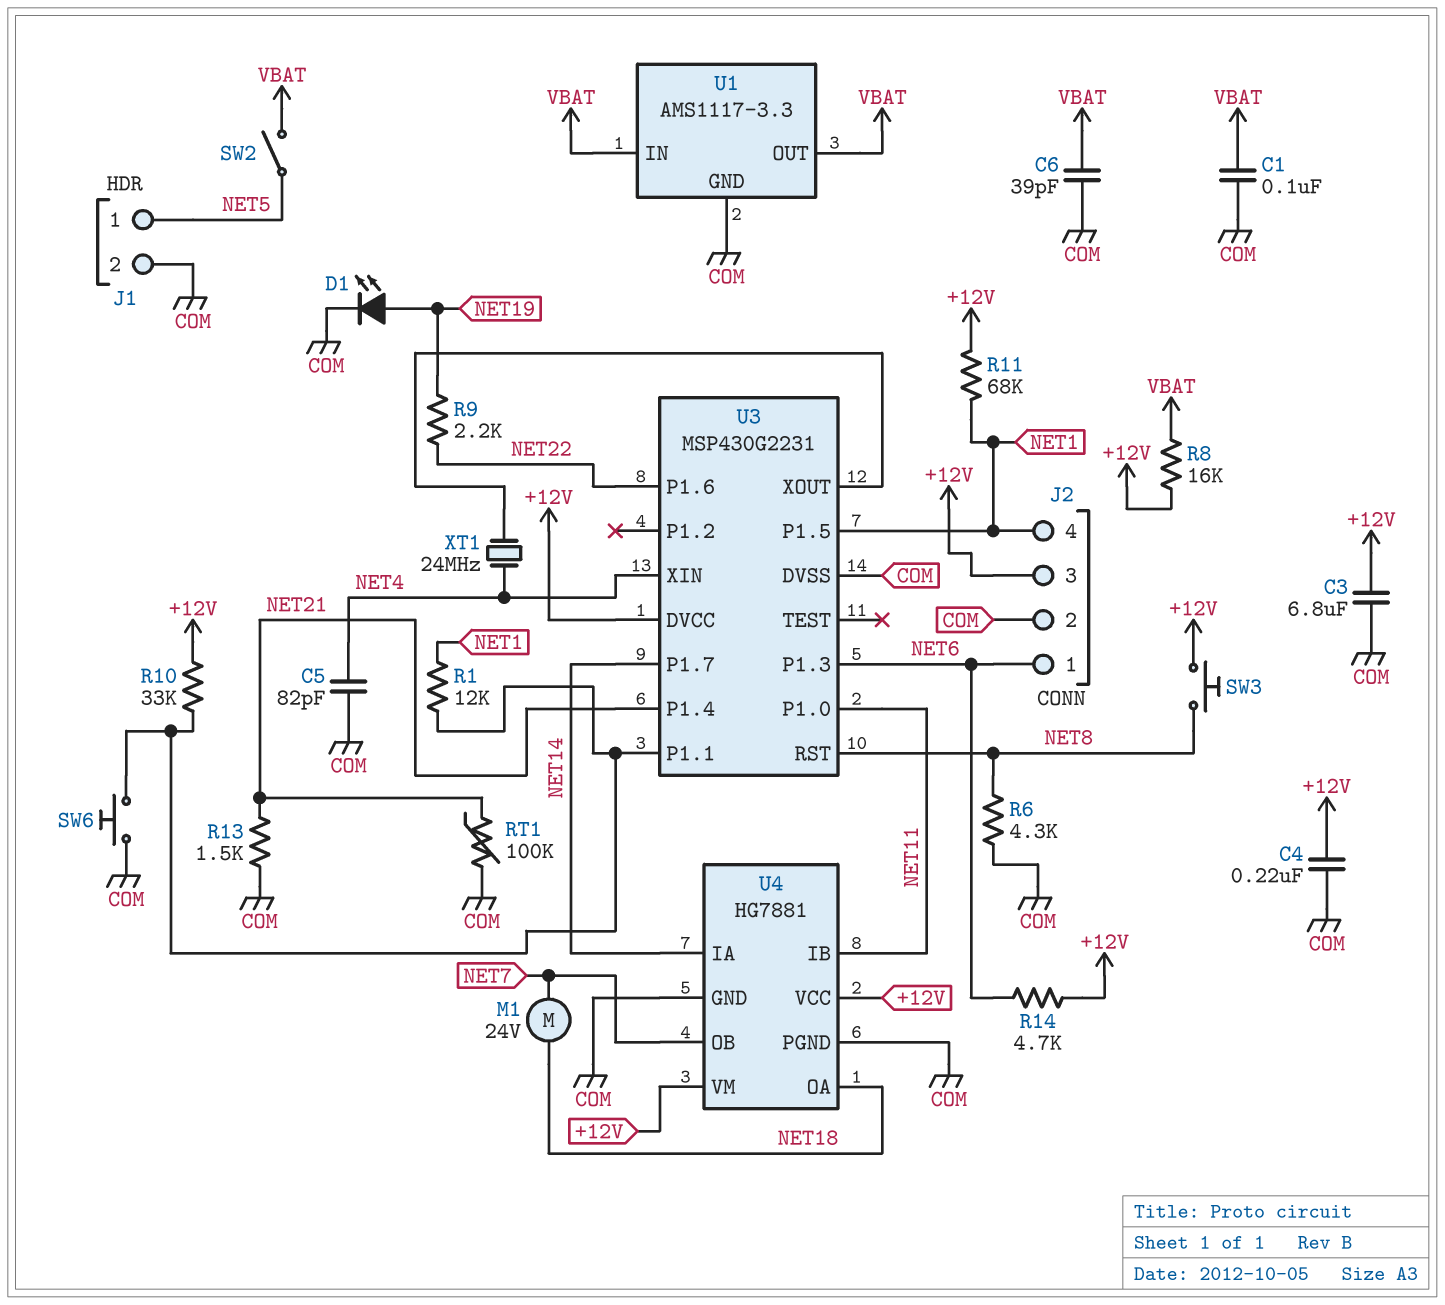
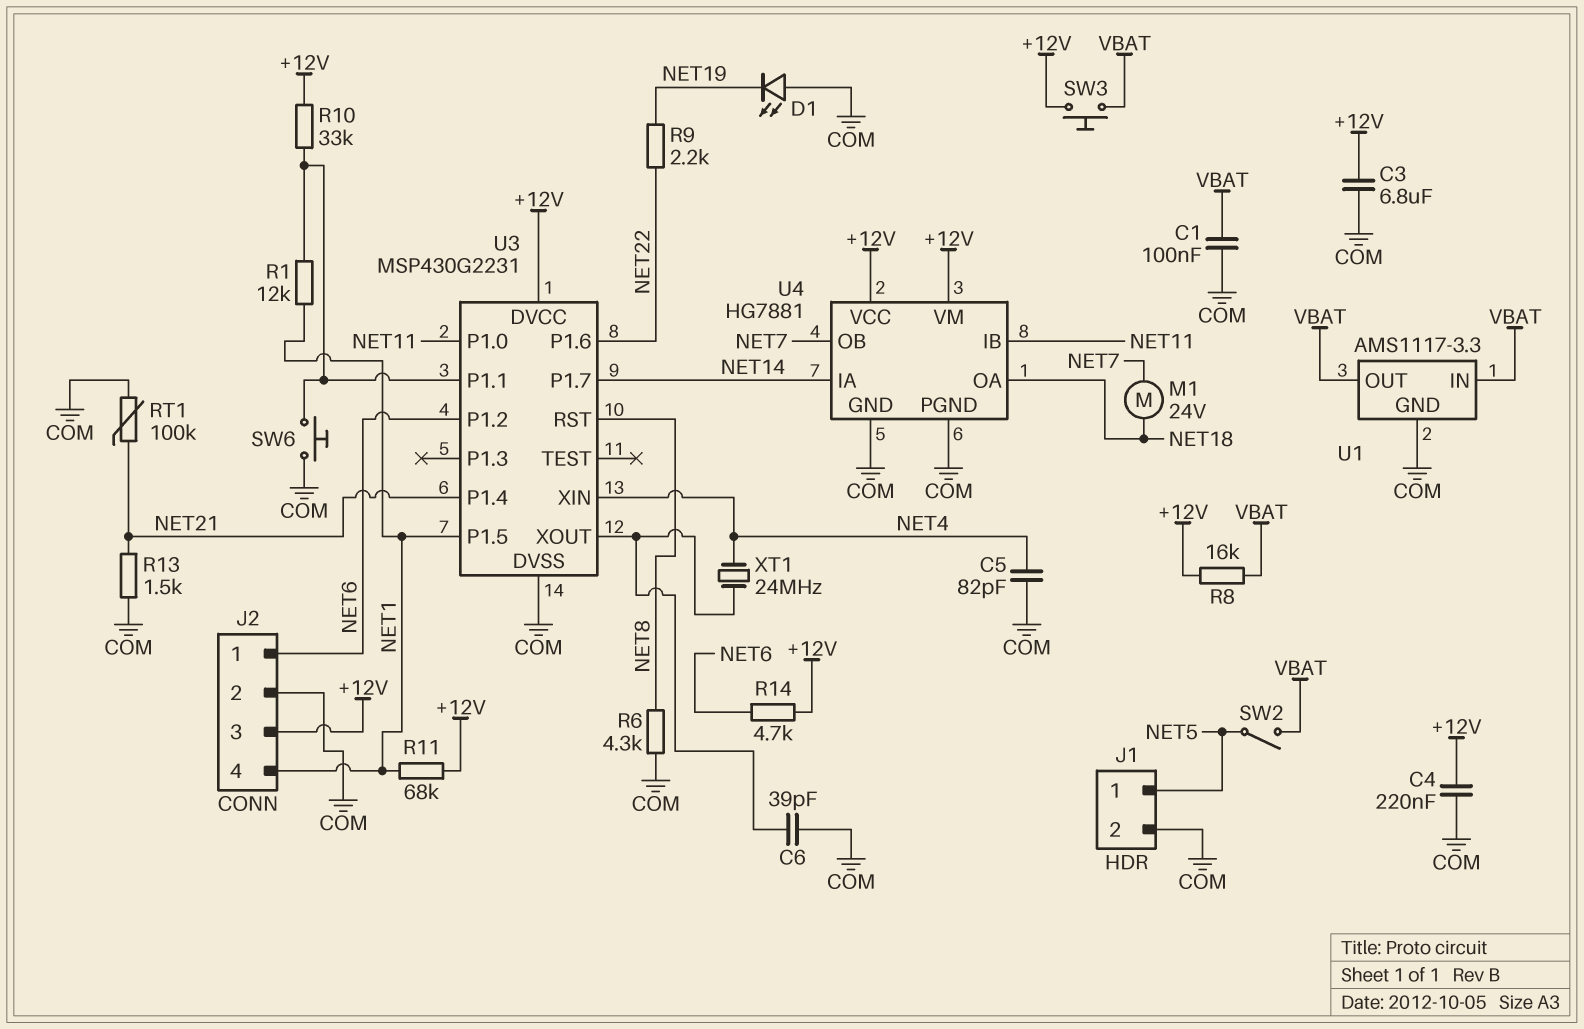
C6: 39pF (COM, VBAT) -> 39pF (COM, U3/XOUT)
D1: LED (A NET19, K COM) -> LED (A COM, K NET19)
SW3: button (+12V, NET8) -> button (+12V, VBAT)
U3 pin P1.2: none -> NET6
U3 pin P1.3: NET6 -> none

